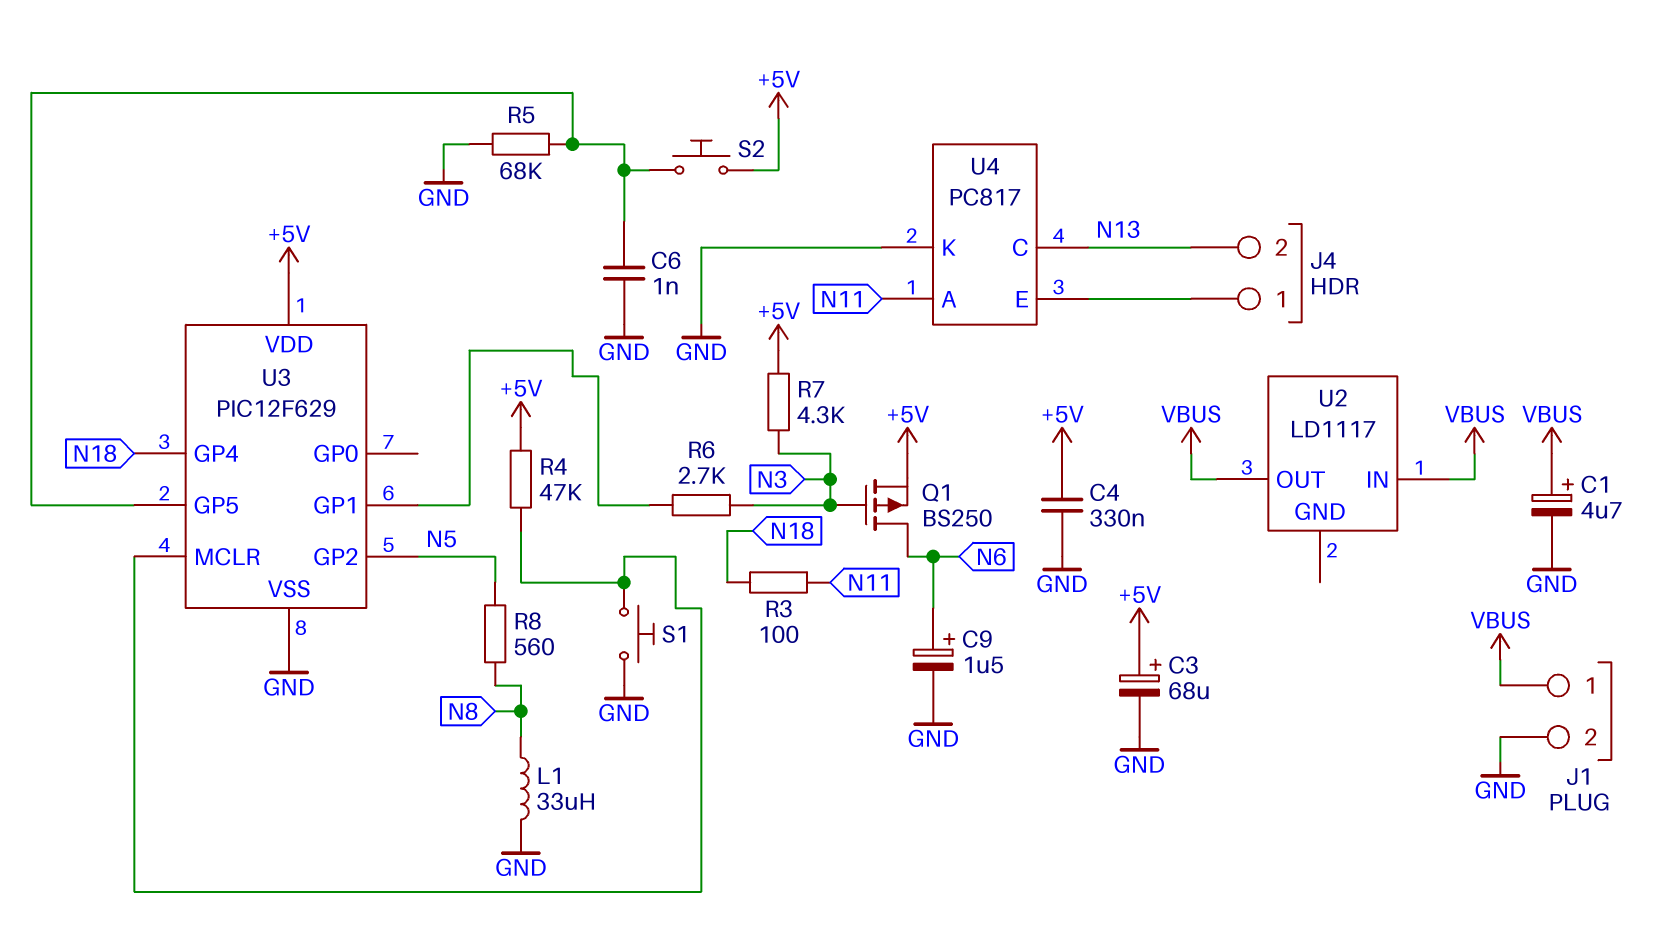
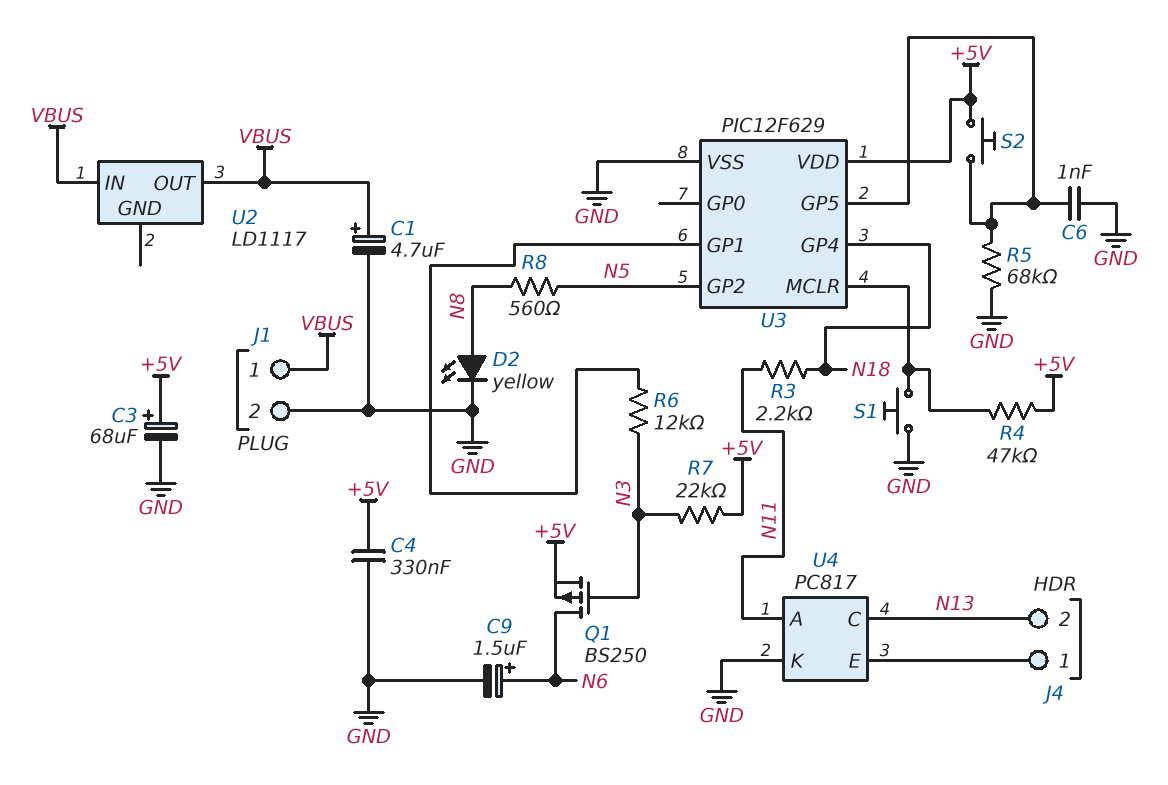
D2: none -> LED yellow (A N8, K GND)
L1: 33uH (GND, N8) -> none
R3: 100 (N11, N18) -> 2.2k (N11, N18)
R6: 2.7k (N3, U3/GP1) -> 12k (N3, U3/GP1)
R7: 4.3k (+5V, N3) -> 22k (+5V, N3)

